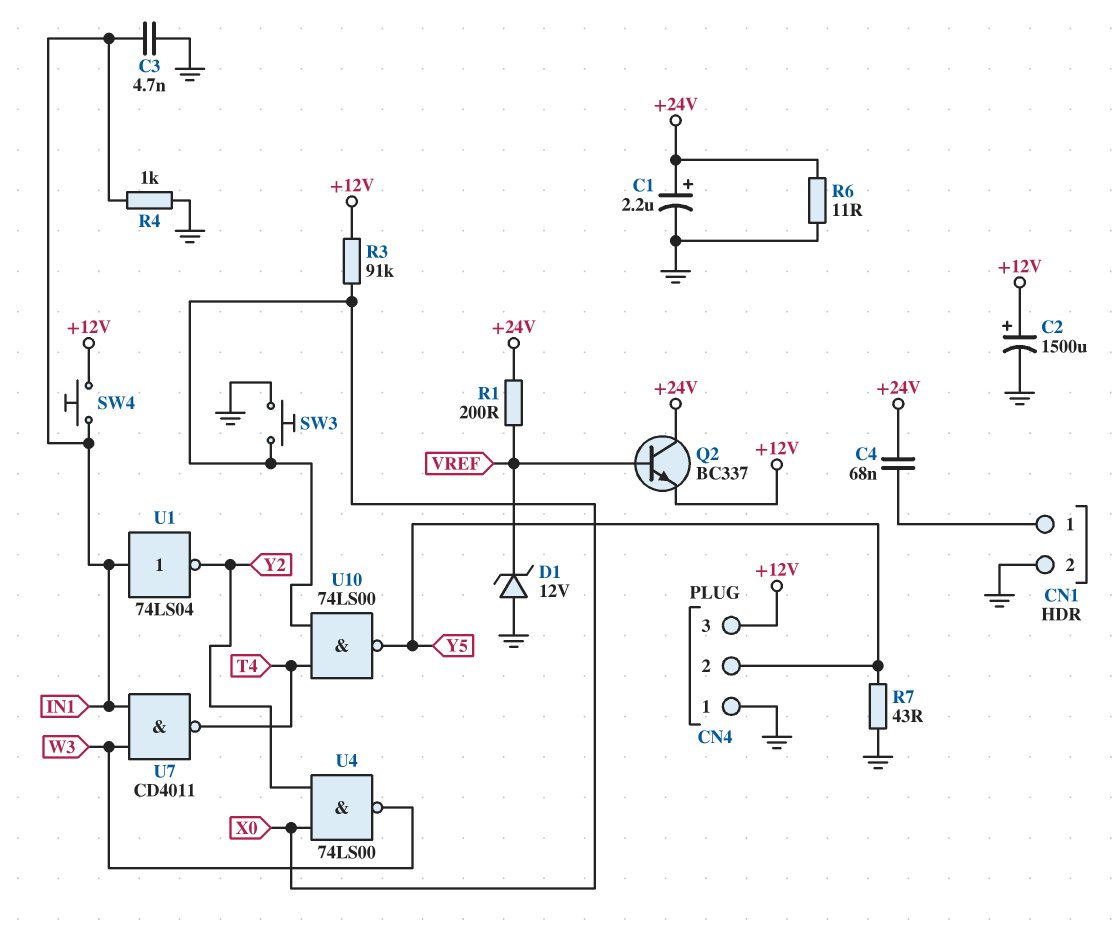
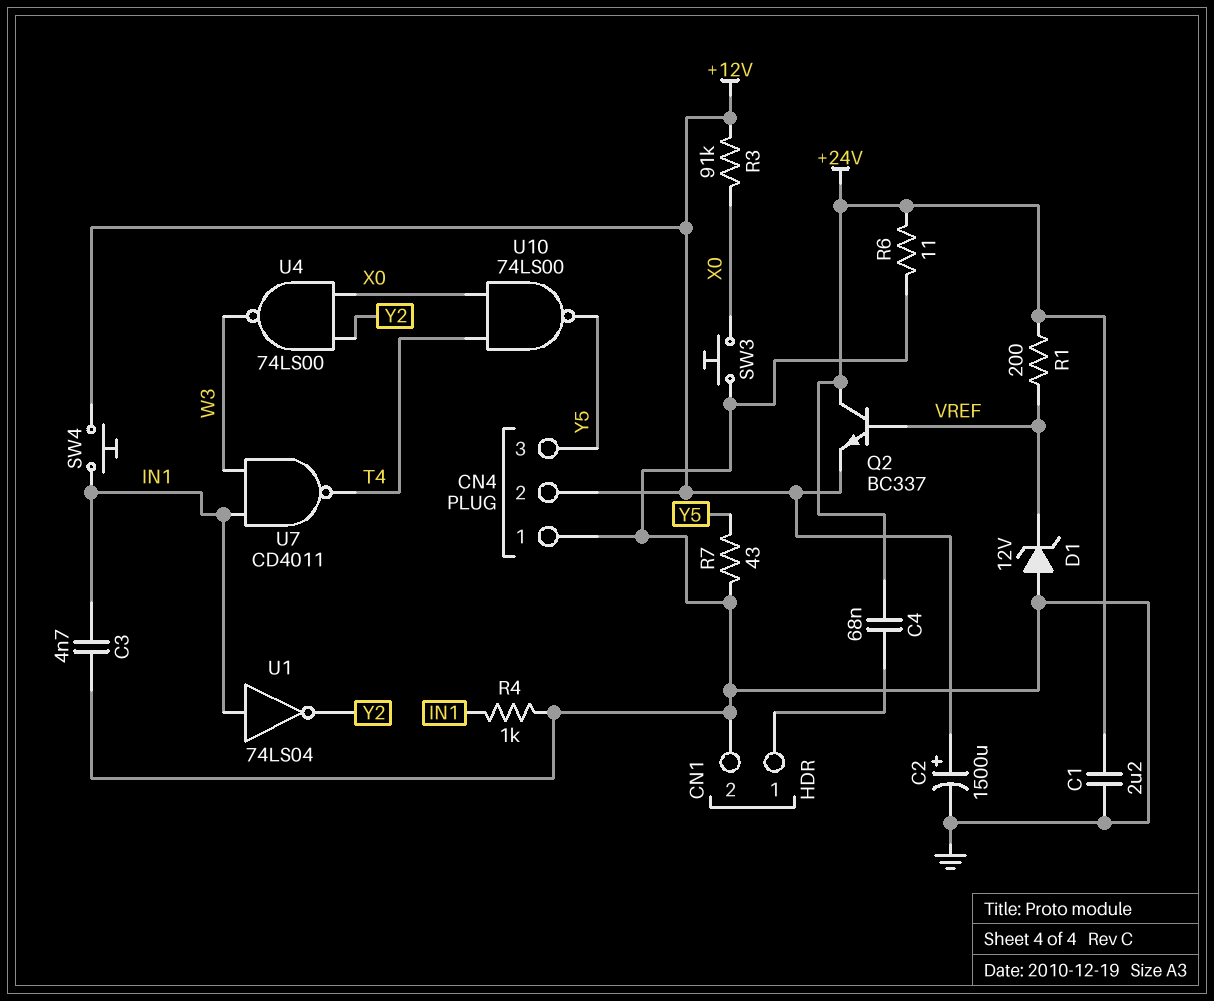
C1: 2.2uF (plus +24V, minus GND) -> 2.2uF (+24V, GND)
CN4 pin 2: Y5 -> +12V
CN4 pin 3: +12V -> Y5

